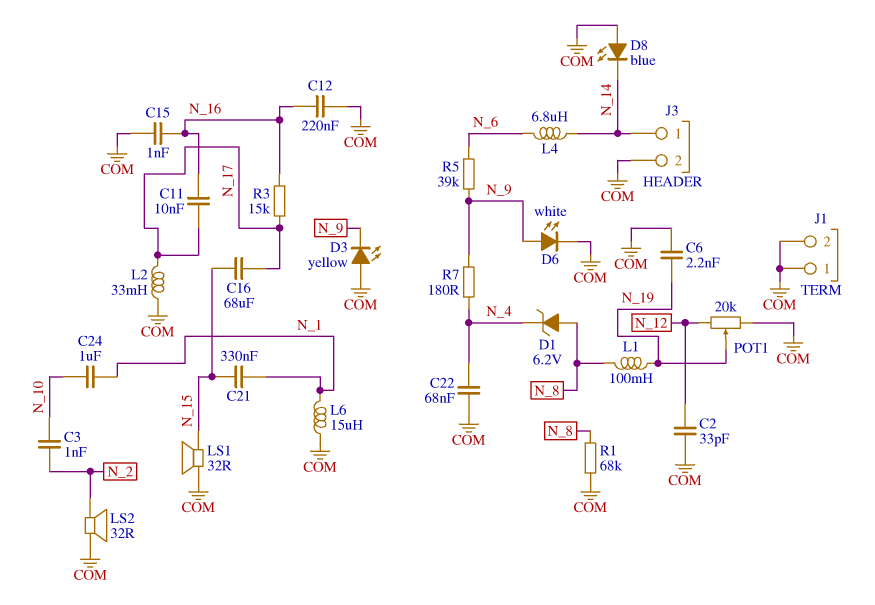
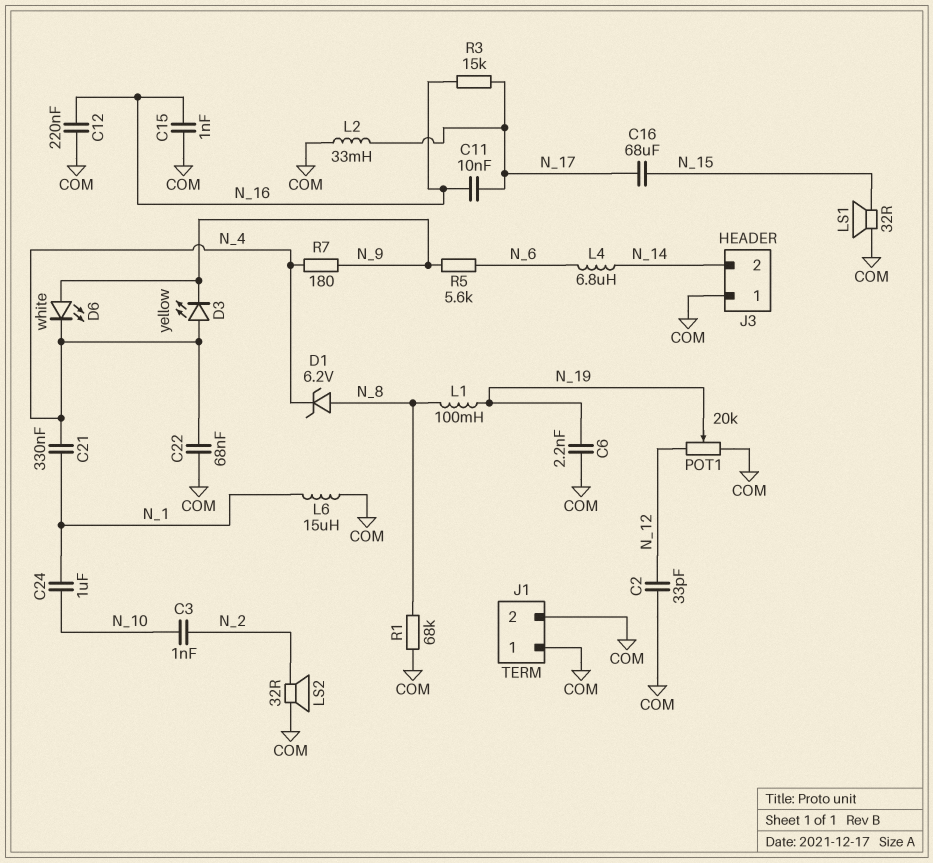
C21: 330nF (N_1, N_15) -> 330nF (N_1, N_4)
D3: LED yellow (A COM, K N_9) -> LED yellow (A N_4, K N_9)
D6: LED white (A N_9, K COM) -> LED white (A N_9, K N_4)
D8: LED blue (A COM, K N_14) -> none
J3 pin 1: N_14 -> COM
J3 pin 2: COM -> N_14
R5: 39k (N_6, N_9) -> 5.6k (N_6, N_9)

